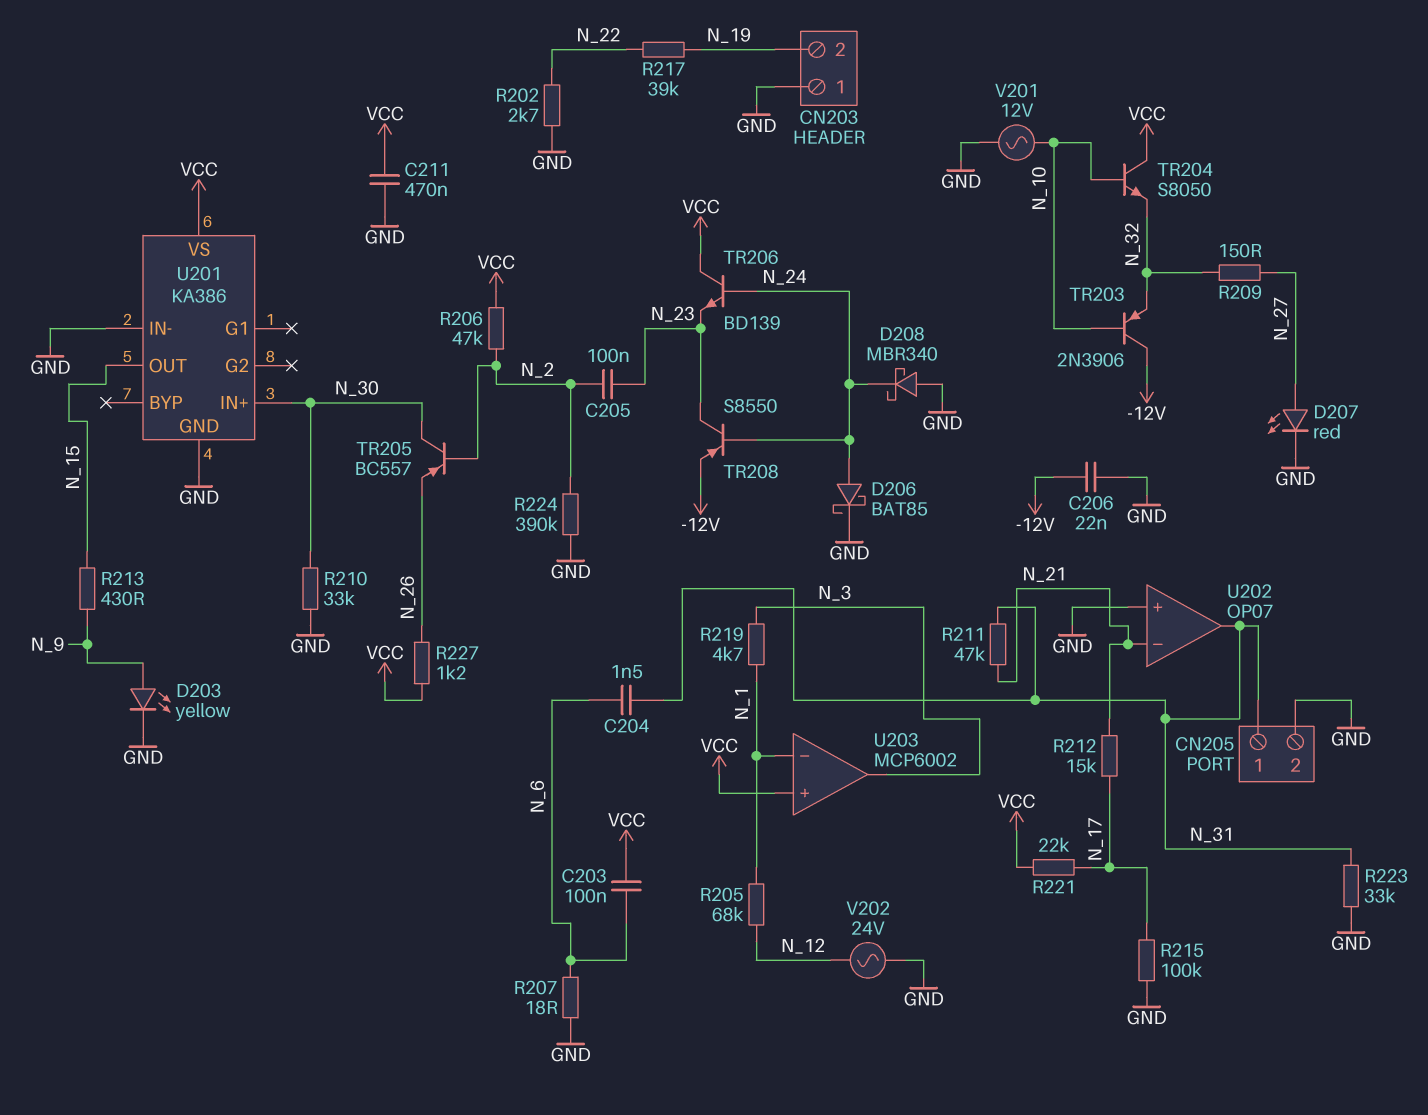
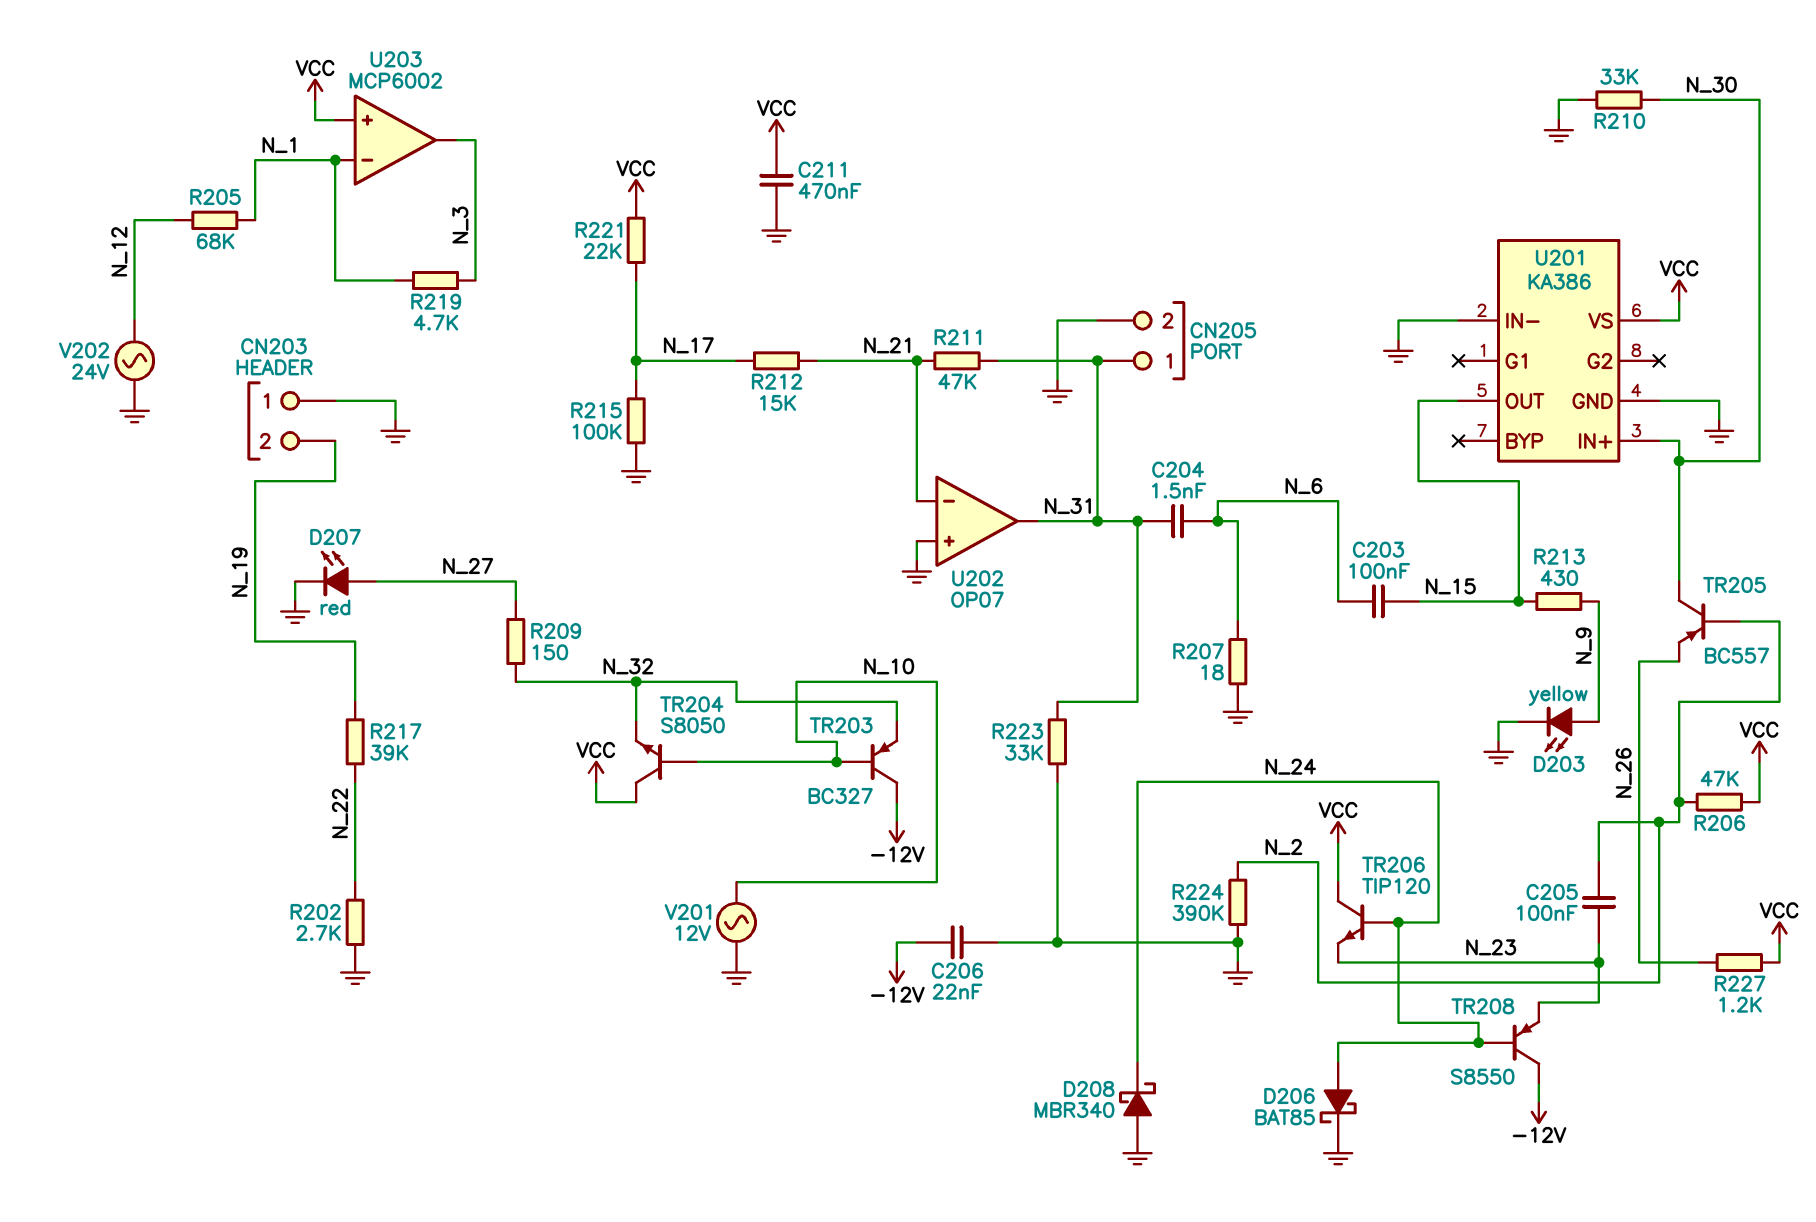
C203: 100nF (N_6, VCC) -> 100nF (N_6, N_15)
TR203: PNP 2N3906 (B N_10, C -12V, E N_32) -> PNP BC327 (B N_10, C -12V, E N_32)
TR206: NPN BD139 (B N_24, C VCC, E N_23) -> NPN TIP120 (B N_24, C VCC, E N_23)
TR208: PNP S8550 (B N_24, C N_23, E -12V) -> PNP S8550 (B N_24, C -12V, E N_23)

